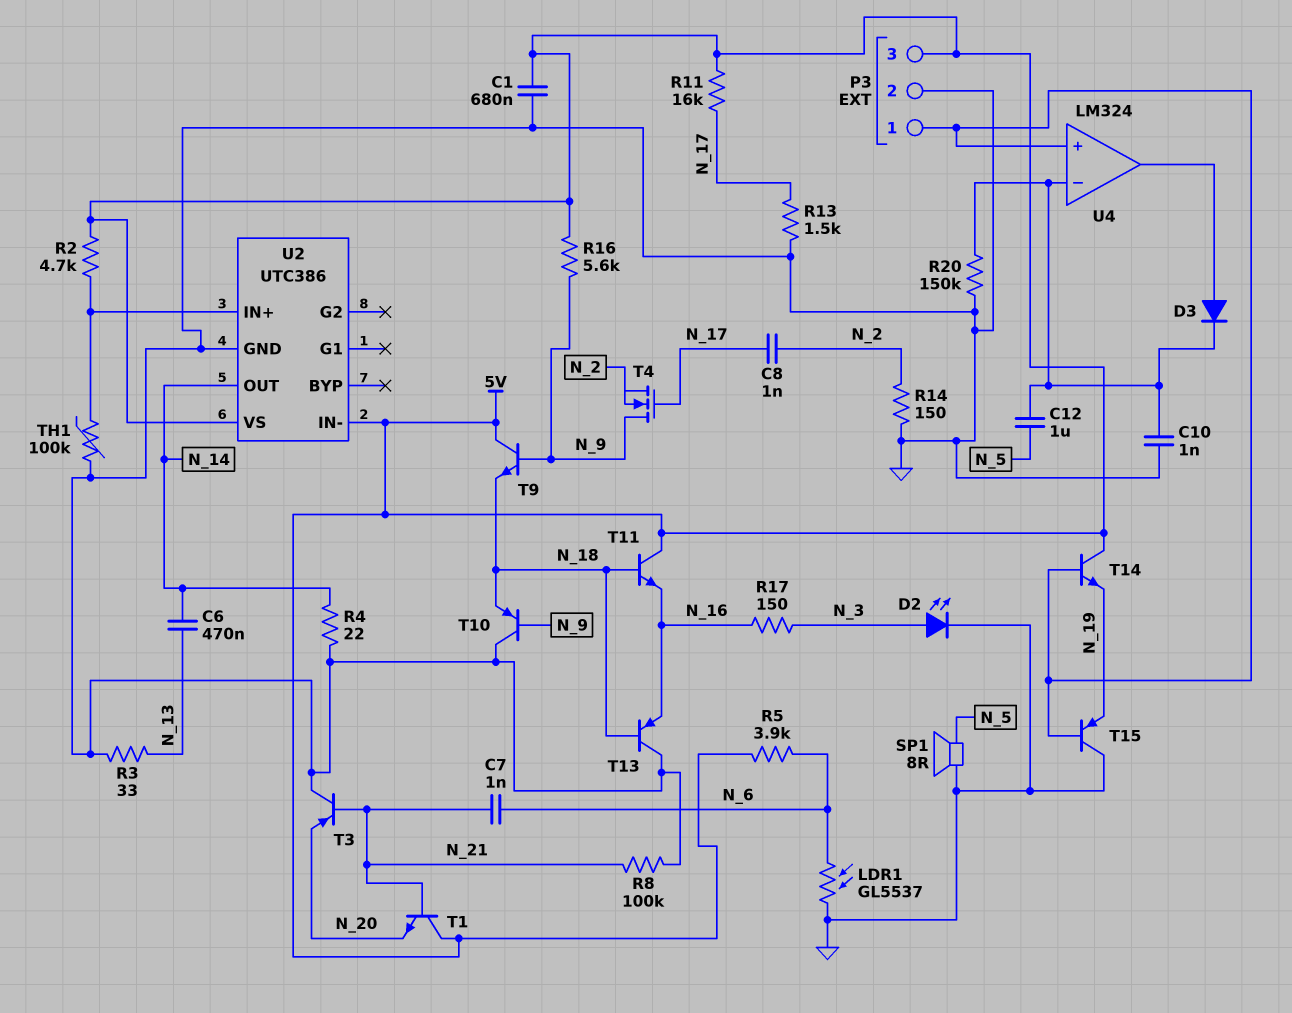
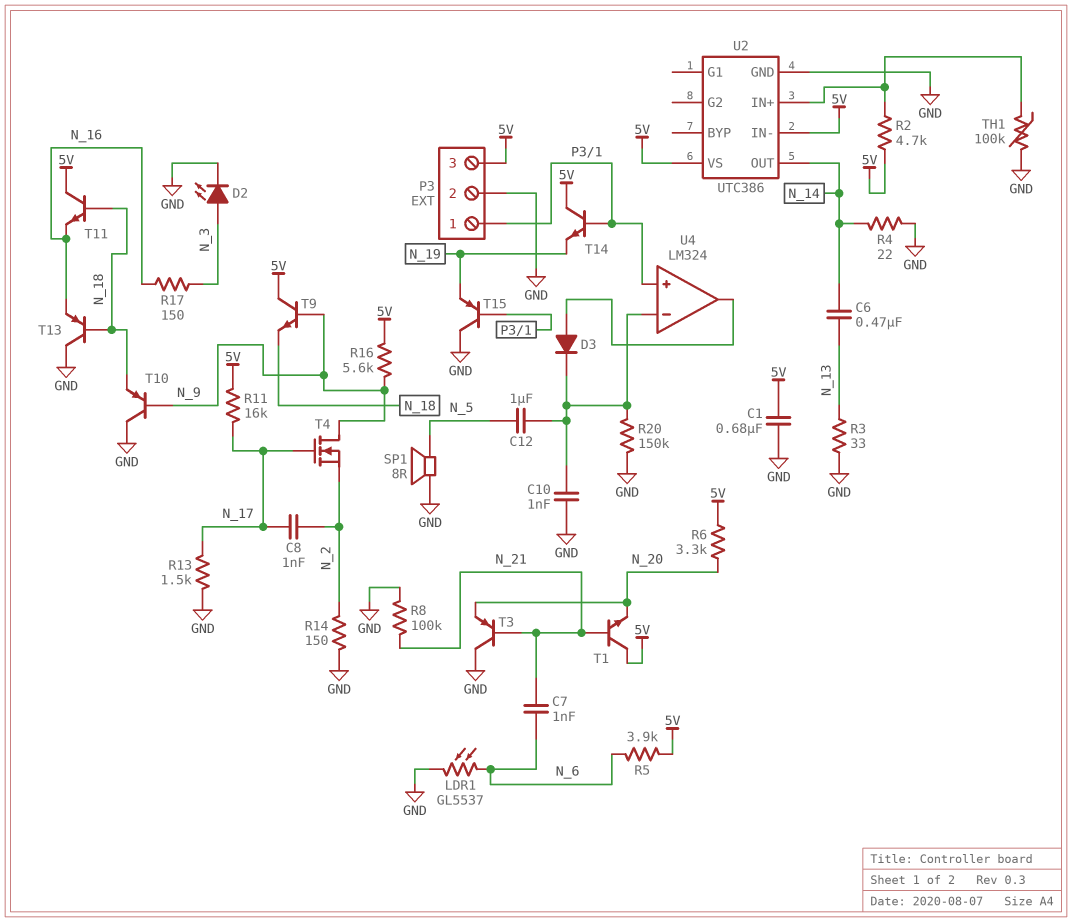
R6: none -> 3.3k (5V, N_20)

